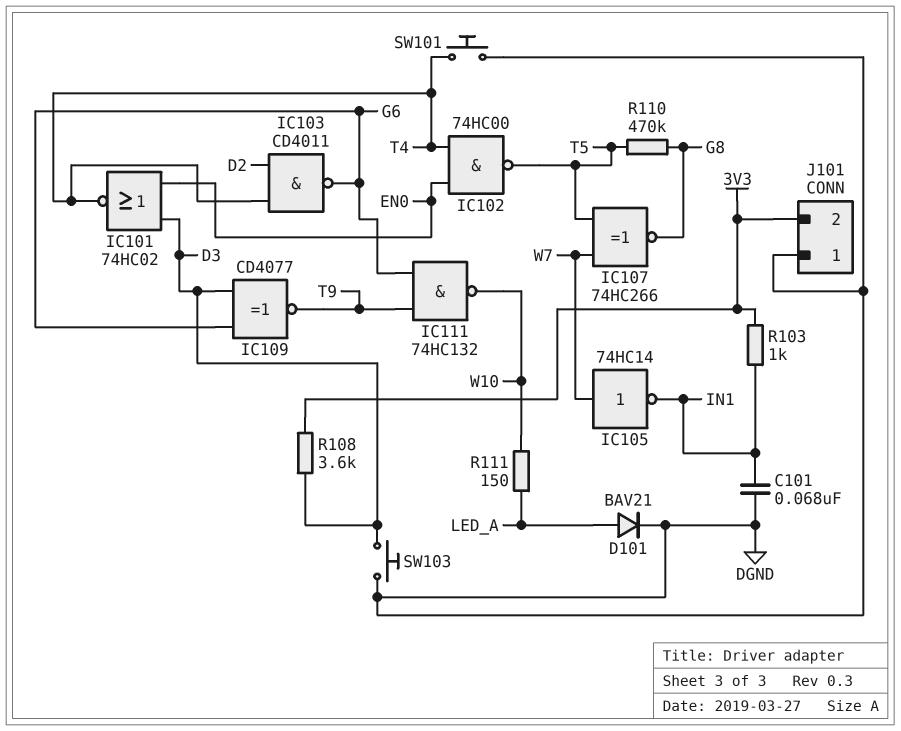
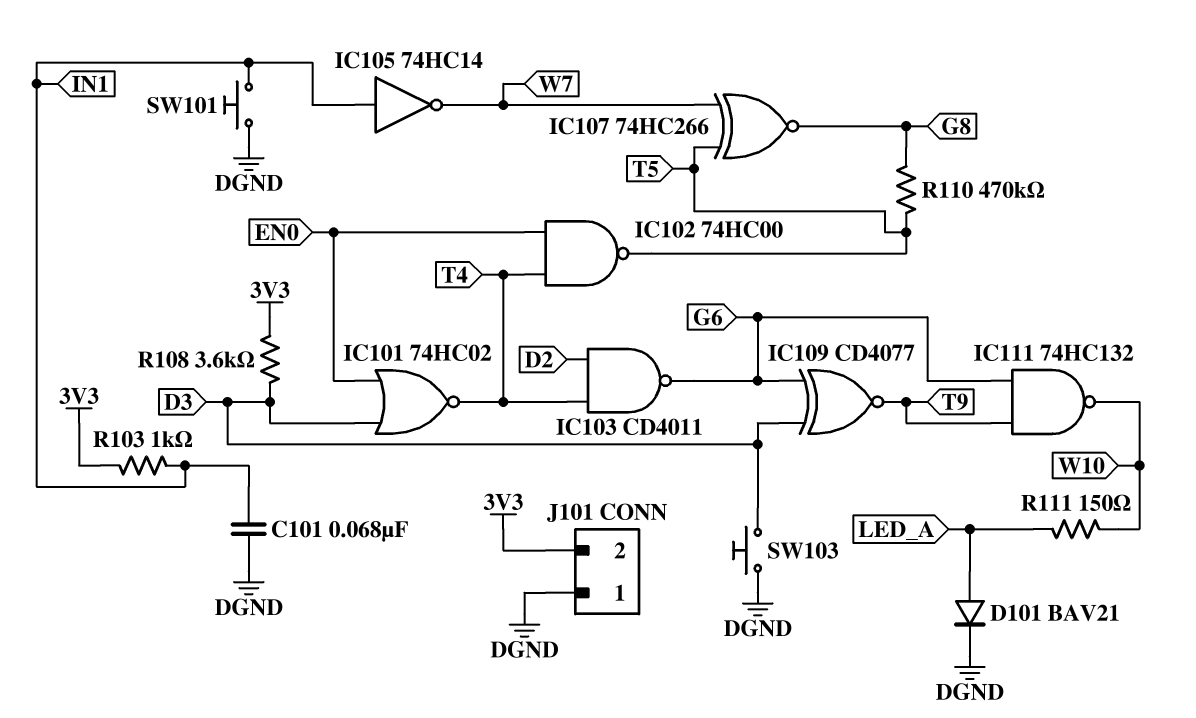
IC105: NOT 74HC14 (in W7, out IN1) -> NOT 74HC14 (in IN1, out W7)
SW101: button (DGND, T4) -> button (DGND, IN1)

